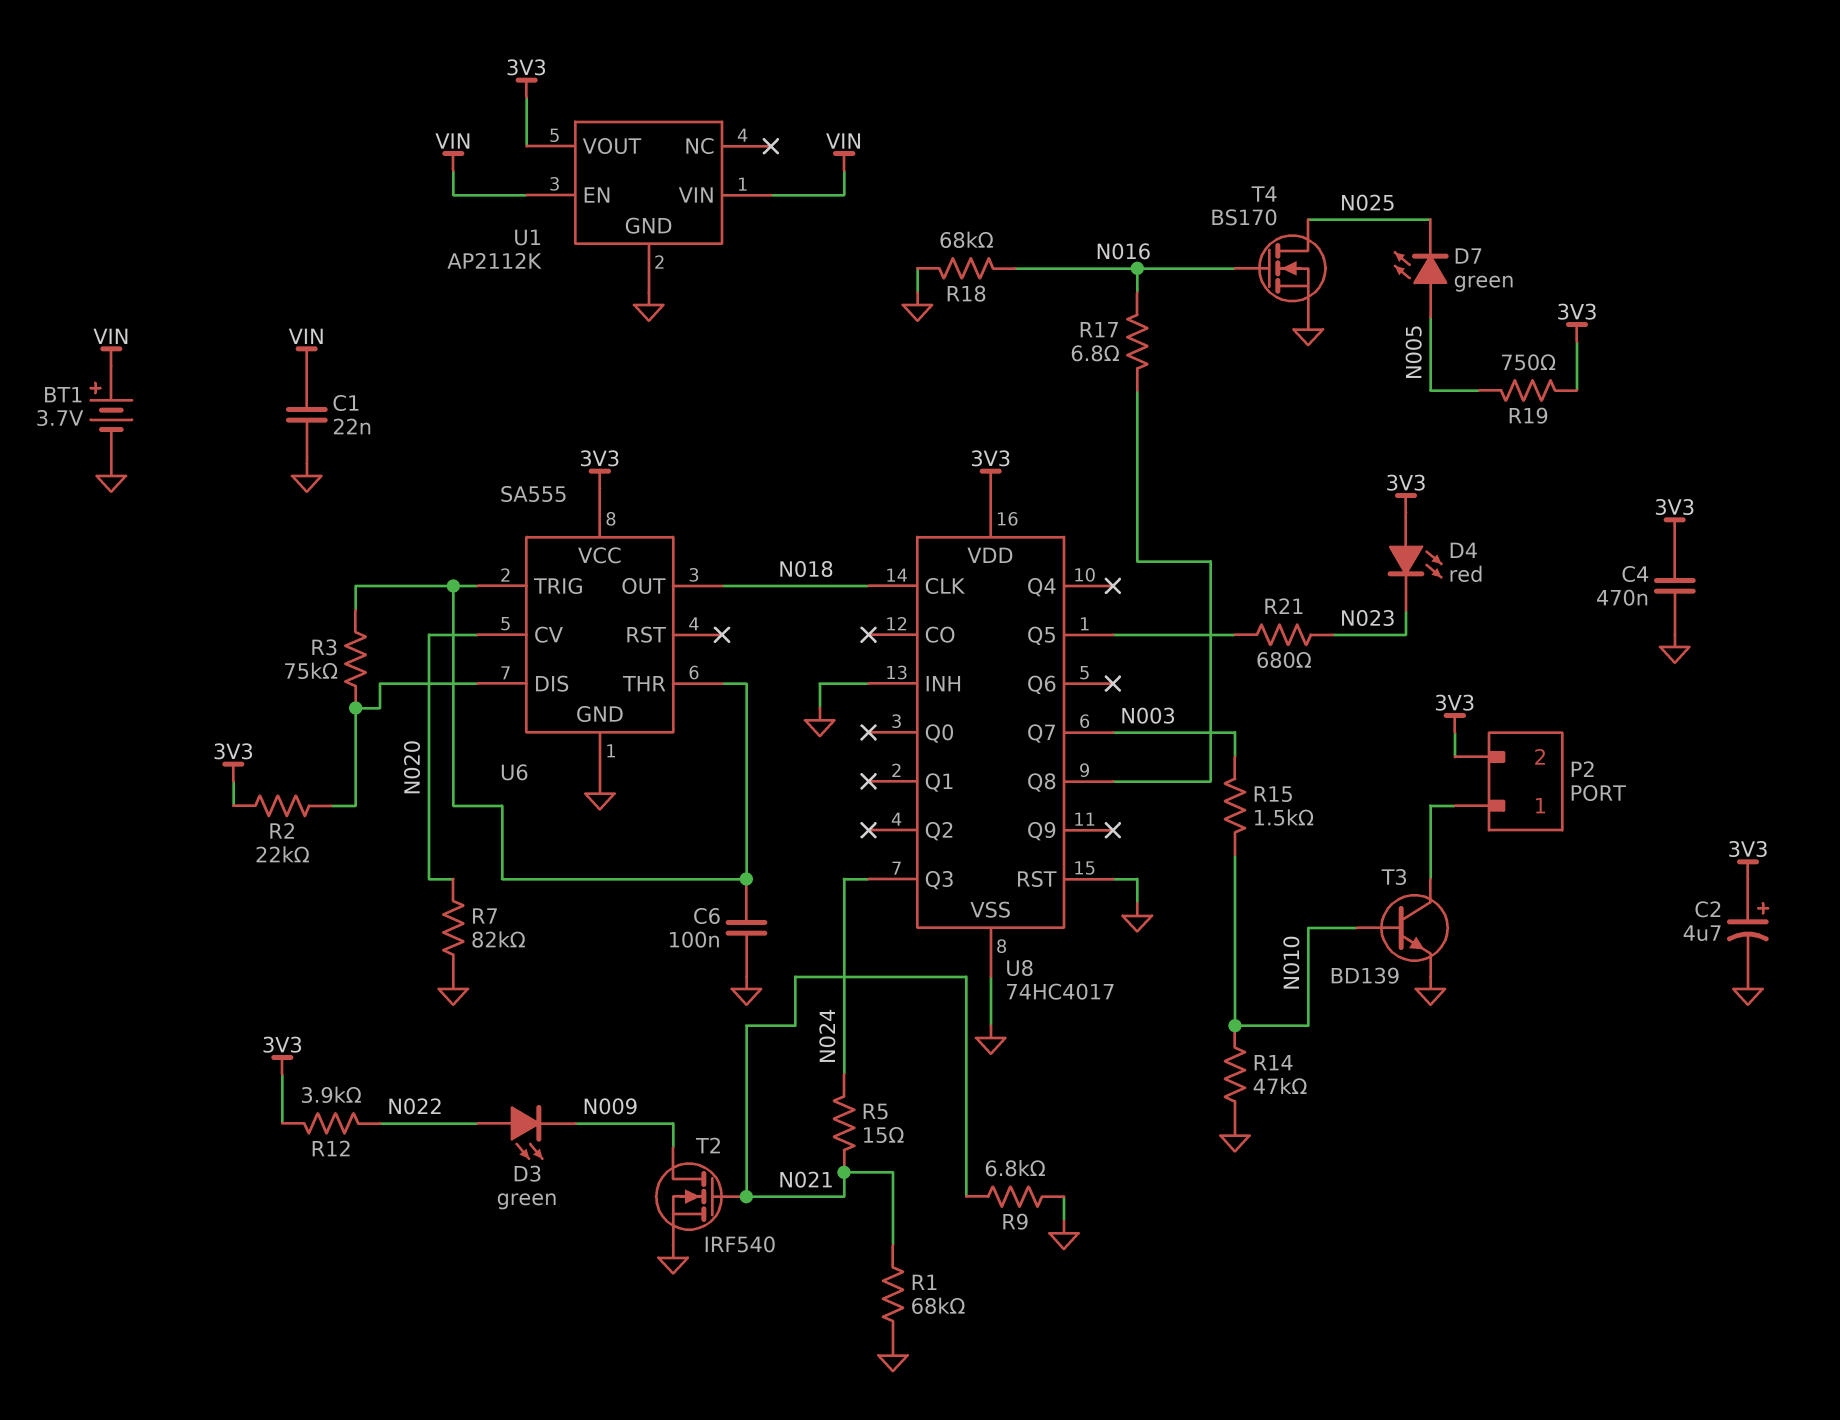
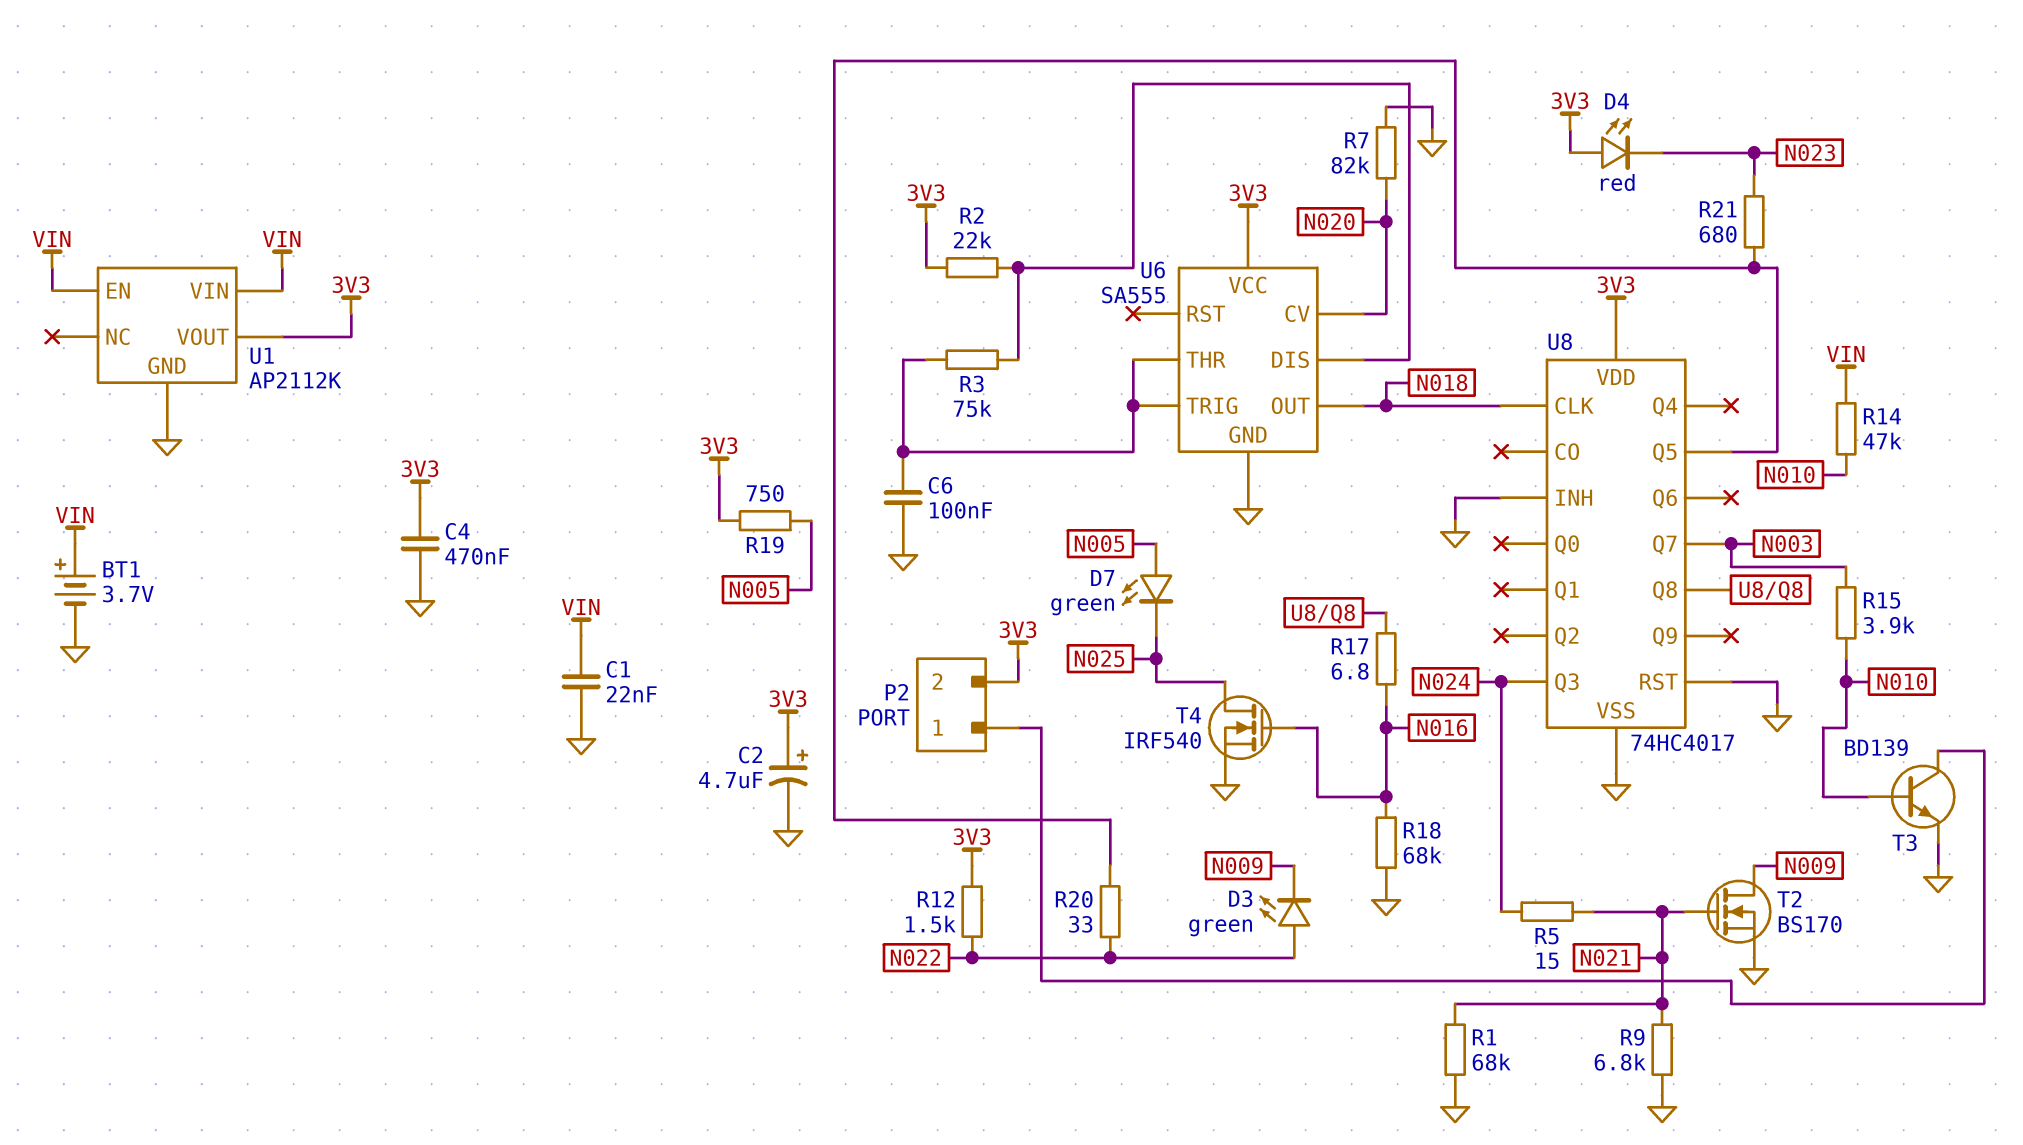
R12: 3.9k (3V3, N022) -> 1.5k (3V3, N022)
R14: 47k (GND, N010) -> 47k (N010, VIN)
R15: 1.5k (N003, N010) -> 3.9k (N003, N010)
R20: none -> 33 (N022, U8/Q5)
T2: NMOS IRF540 (G N021, D N009, S GND) -> NMOS BS170 (G N021, D N009, S GND)
T4: NMOS BS170 (G N016, D N025, S GND) -> NMOS IRF540 (G N016, D N025, S GND)

